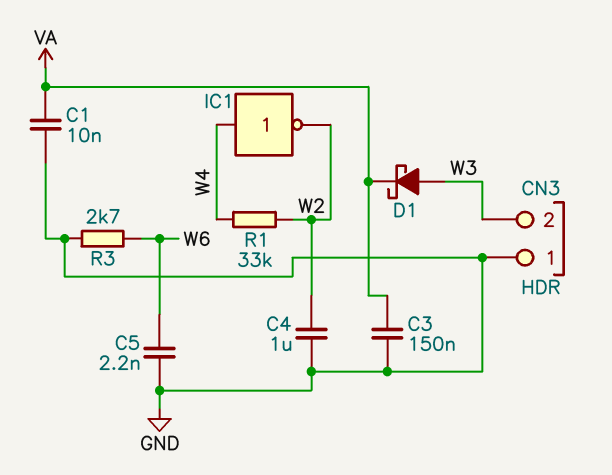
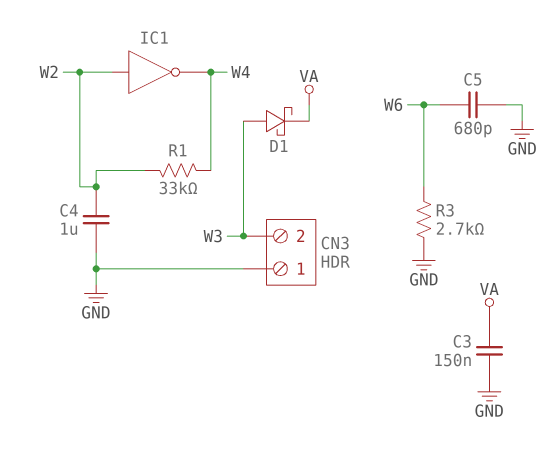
C1: 10nF (GND, VA) -> none
C5: 2.2nF (GND, W6) -> 680pF (GND, W6)
IC1: NOT (in W4, out W2) -> NOT (in W2, out W4)

